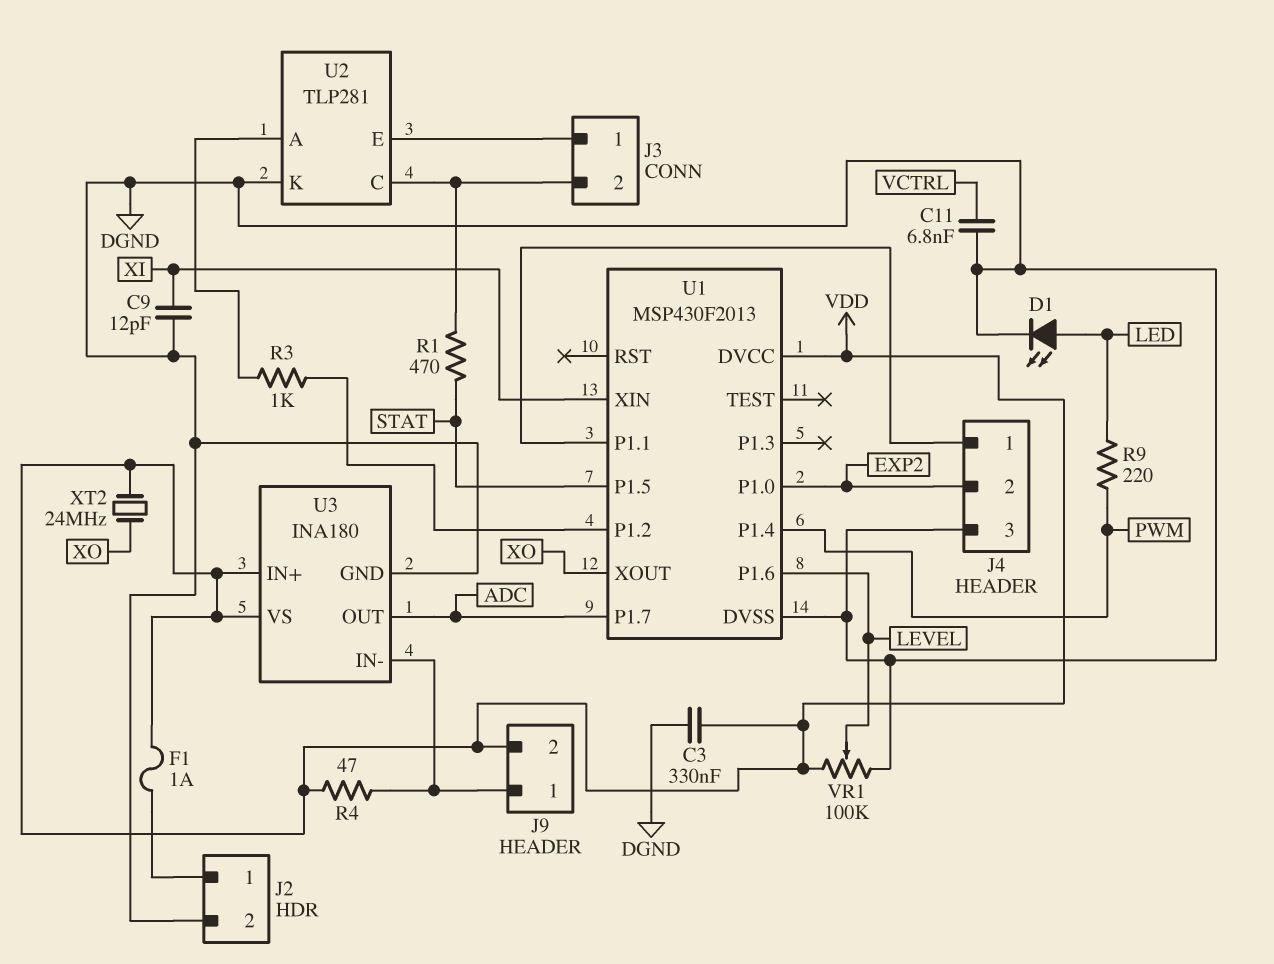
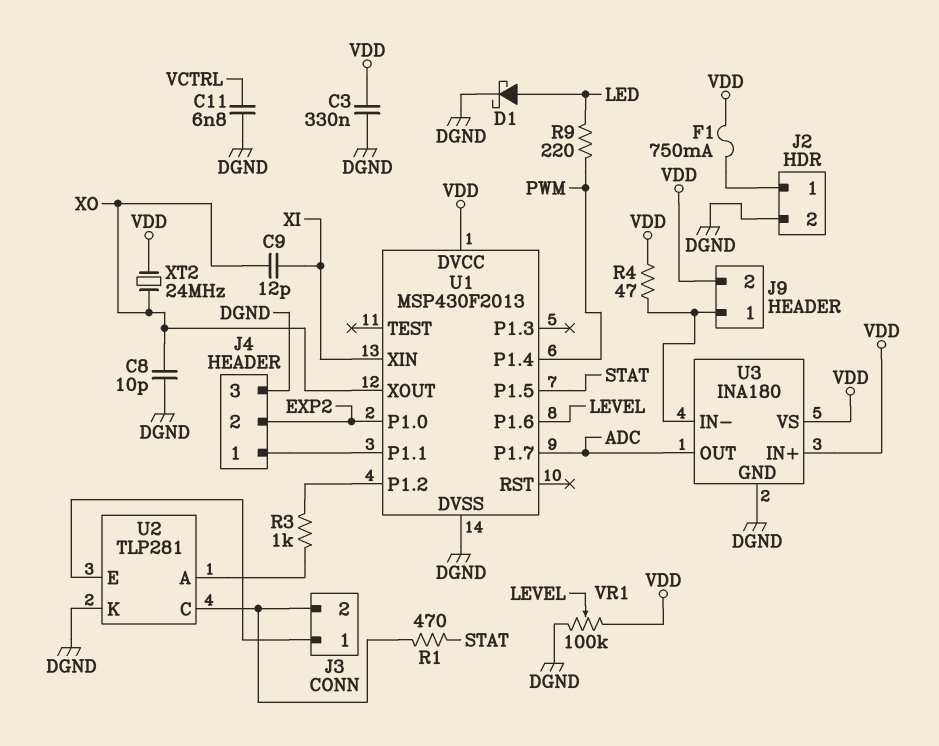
C8: none -> 10pF (DGND, XO)
C9: 12pF (DGND, XI) -> 12pF (XI, XO)
D1: LED (A LED, K DGND) -> schottky (A LED, K DGND)
F1: 1A (J2/1, VDD) -> 750mA (J2/1, VDD)

